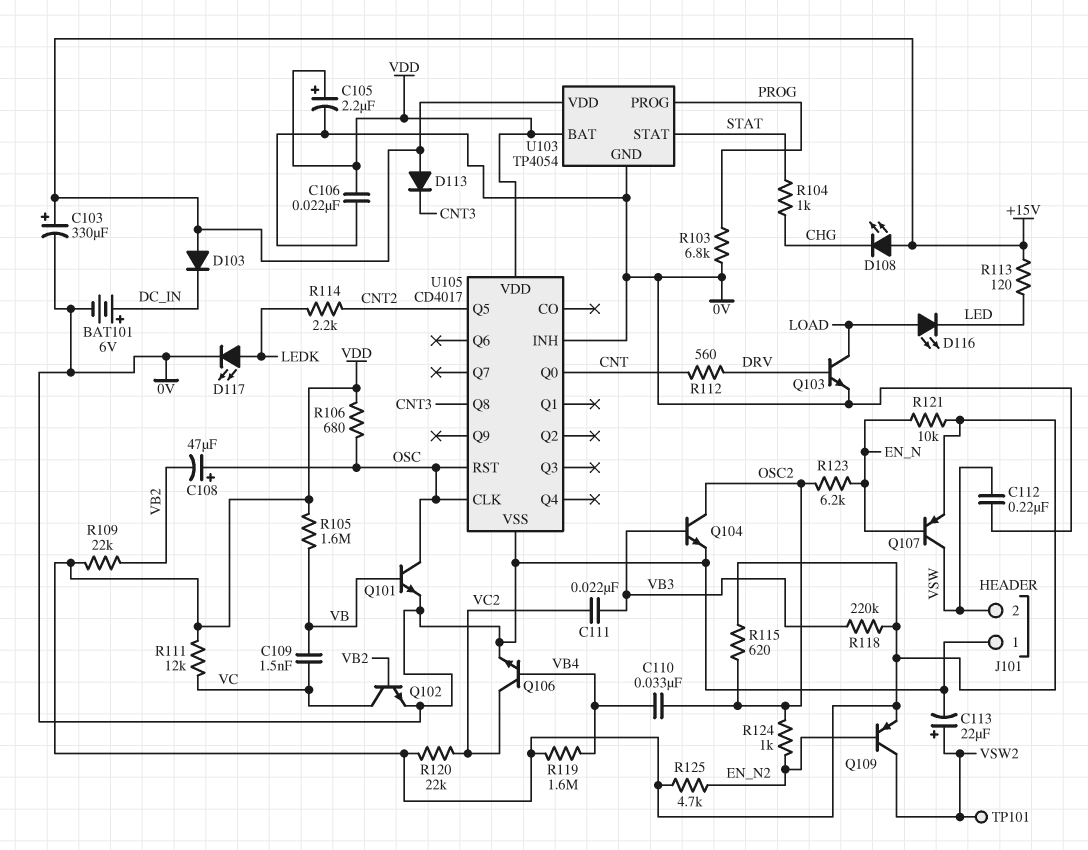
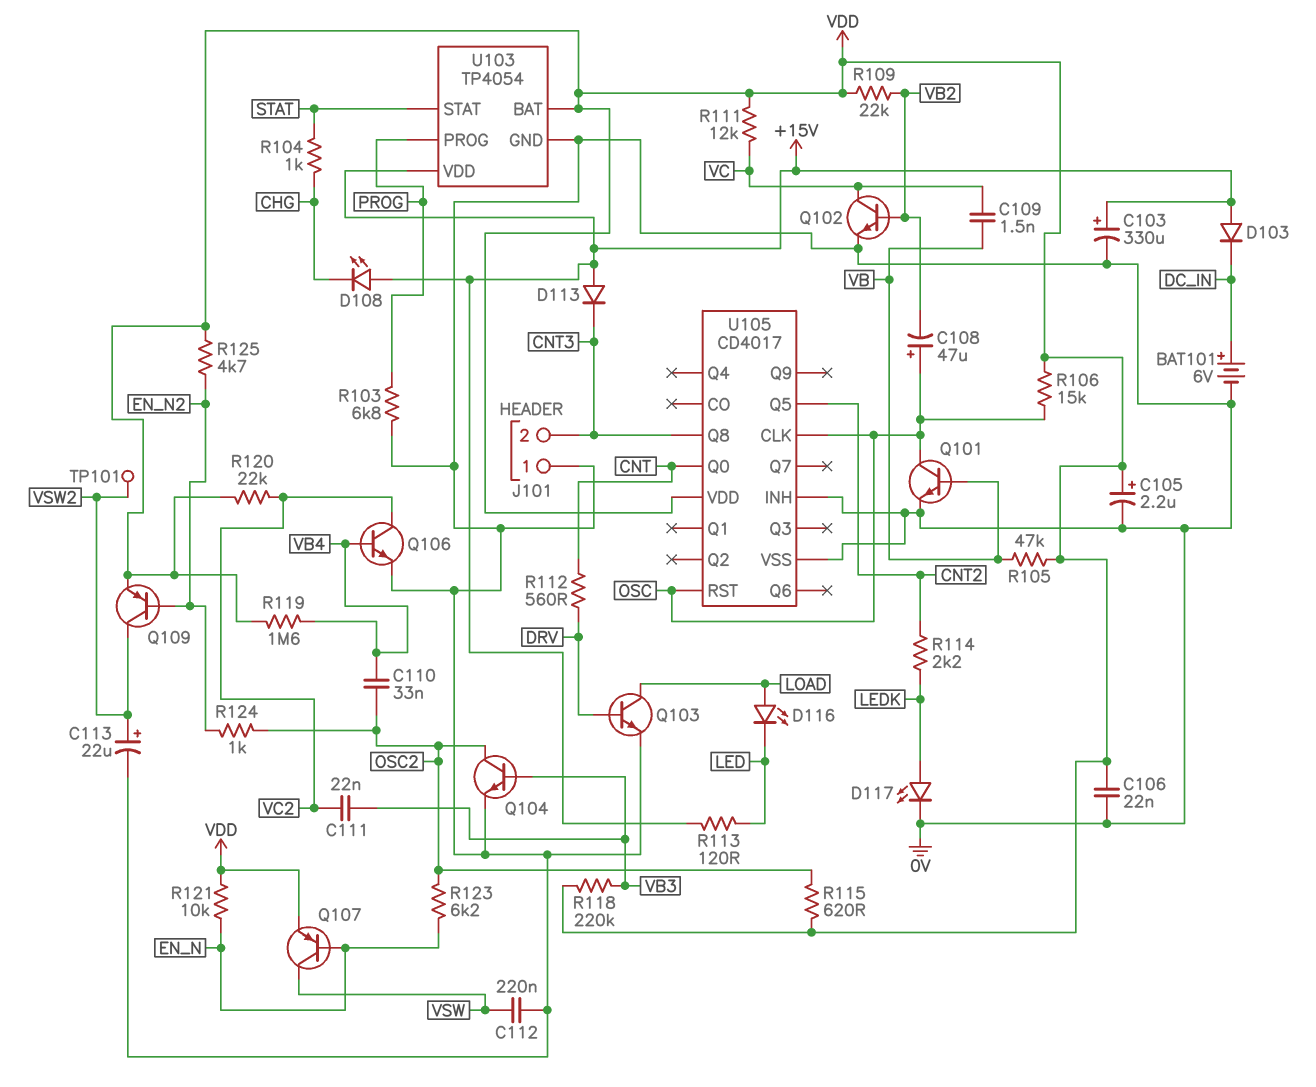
J101 pin 2: VSW -> CNT3
R105: 1.6M (VB, VDD) -> 47k (VB, VDD)
R106: 680 (OSC, VDD) -> 15k (OSC, VDD)

